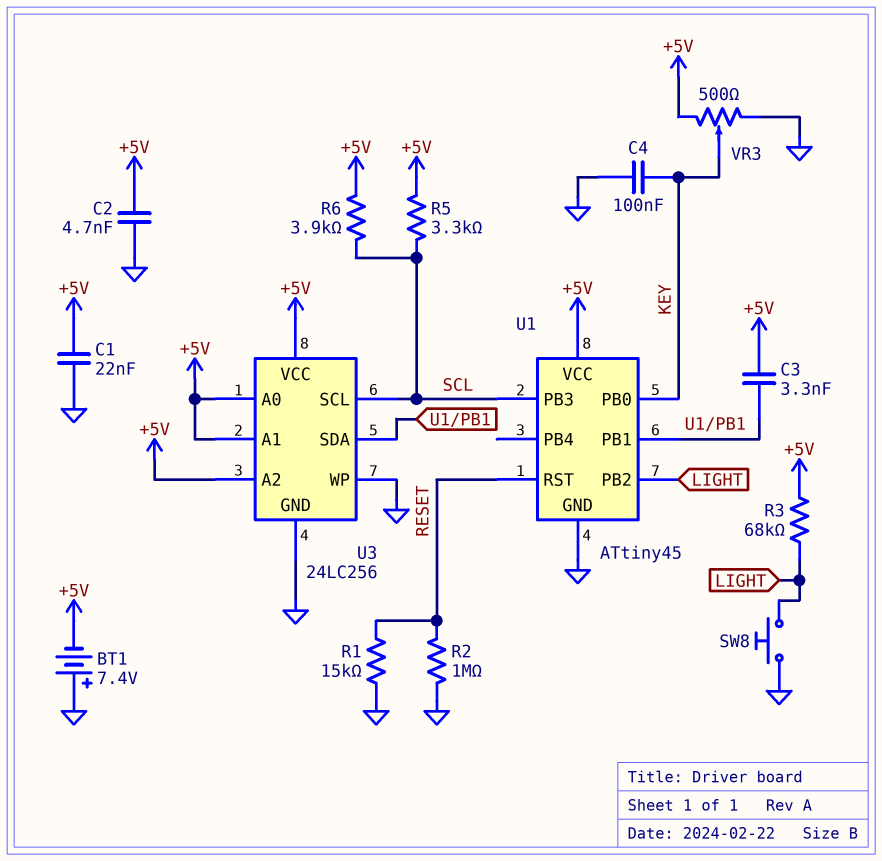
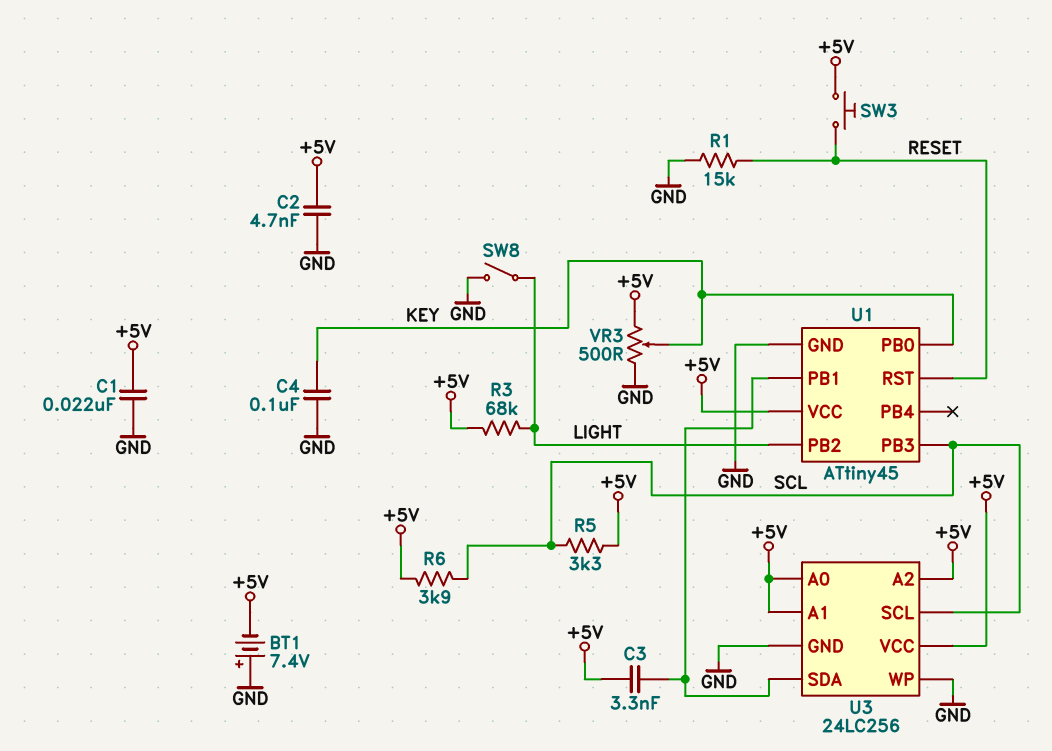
R2: 1M (GND, RESET) -> none
SW3: none -> button (+5V, RESET)
SW8: button (GND, LIGHT) -> switch (GND, LIGHT)

